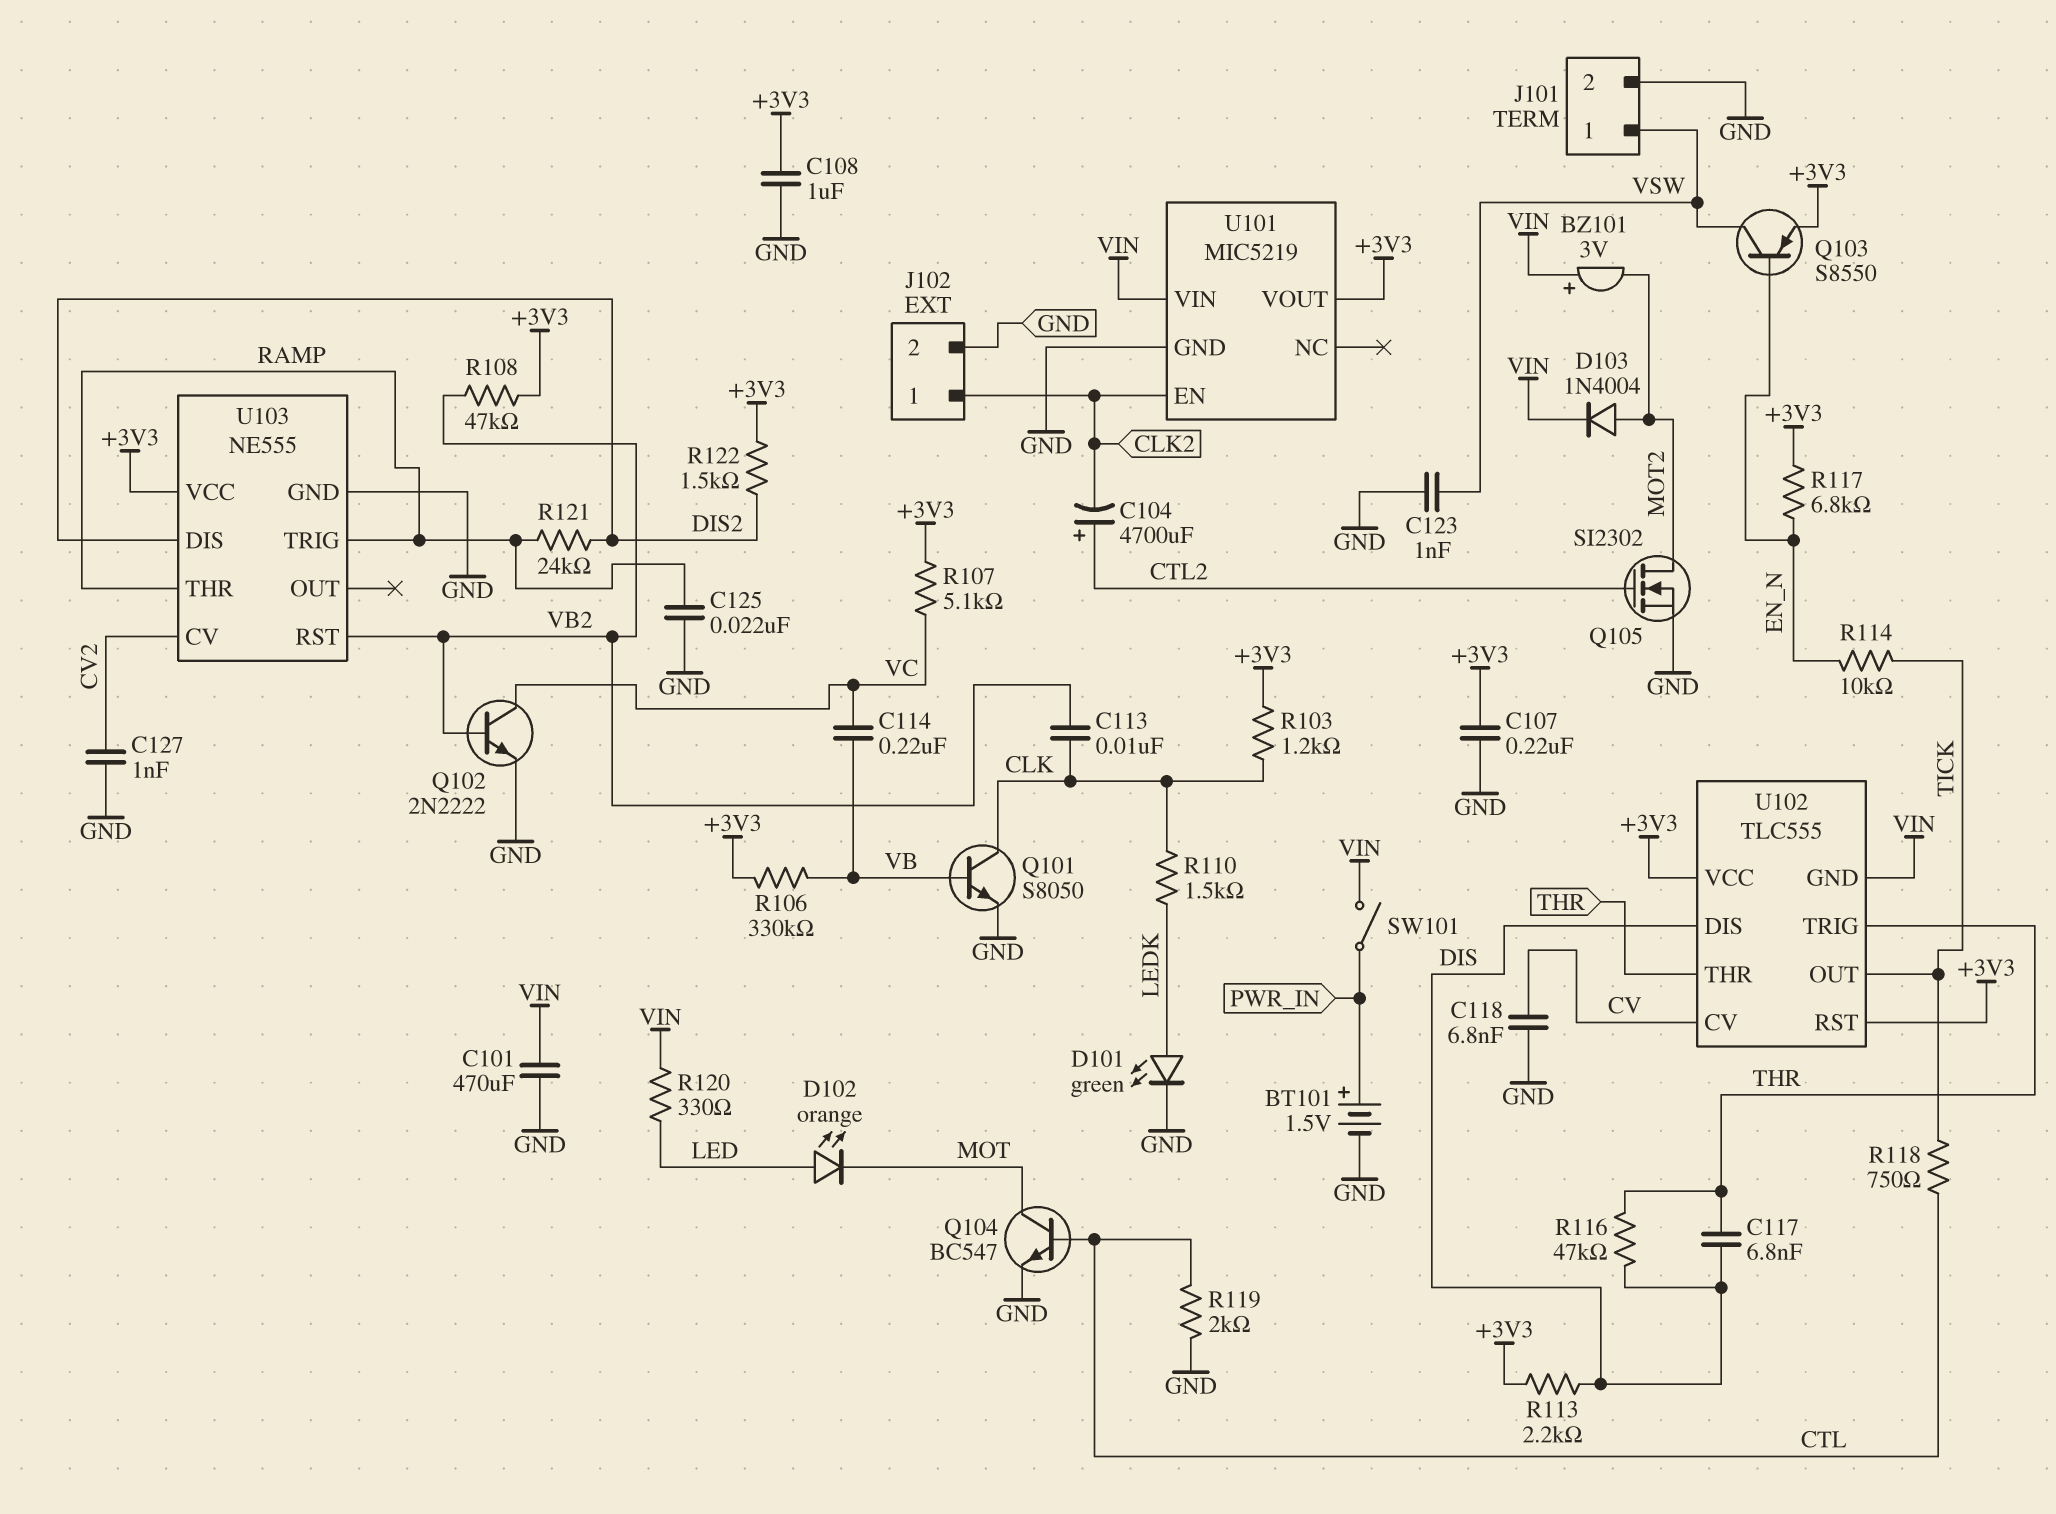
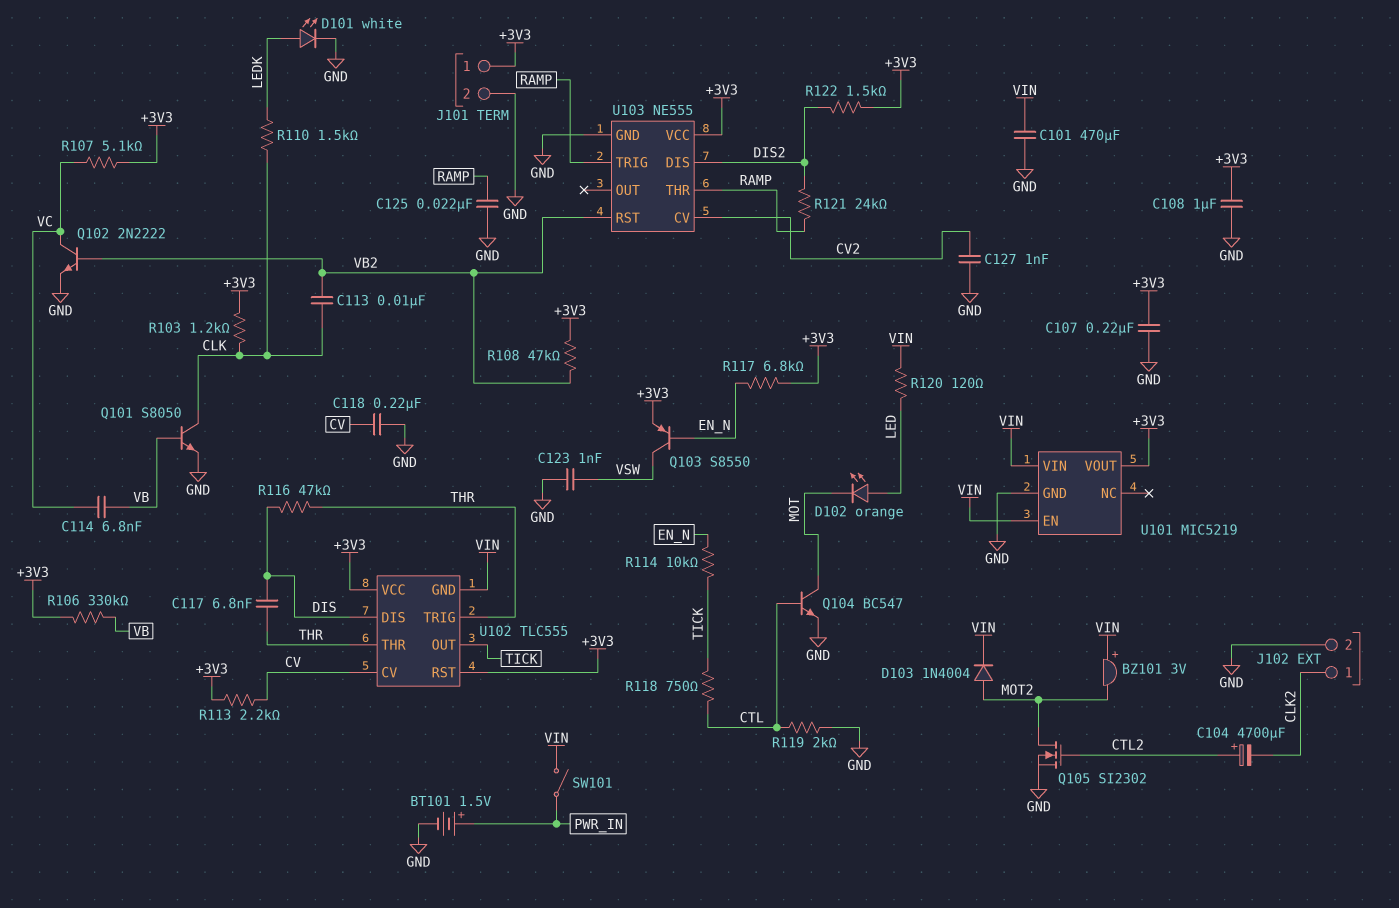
C114: 220nF (VB, VC) -> 6.8nF (VB, VC)
C118: 6.8nF (CV, GND) -> 220nF (CV, GND)
D101: LED green (A LEDK, K GND) -> LED white (A LEDK, K GND)
J101 pin 1: VSW -> +3V3
R113: 2.2k (+3V3, DIS) -> 2.2k (+3V3, CV)
R120: 330 (LED, VIN) -> 120 (LED, VIN)
U101 pin EN: CLK2 -> VIN

